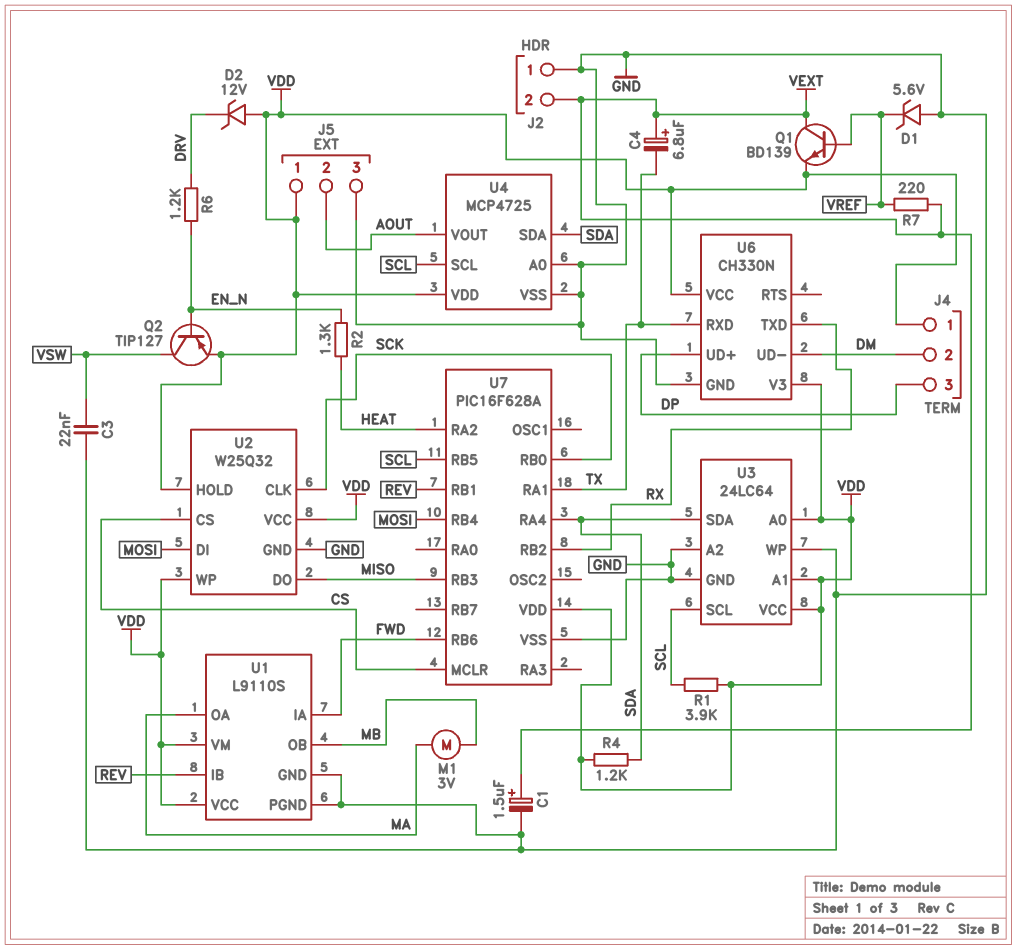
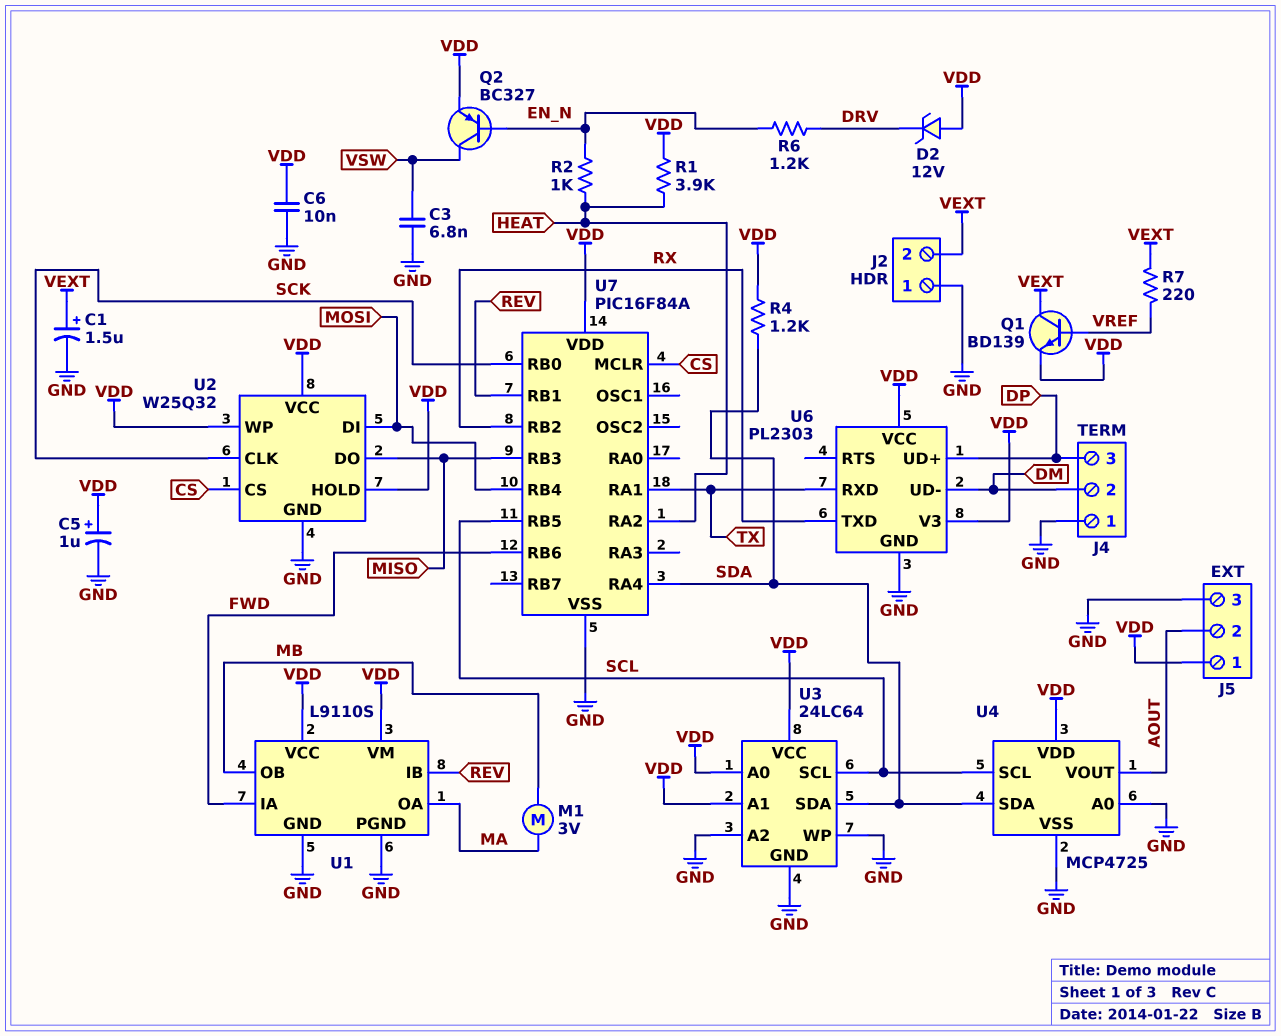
C3: 22nF (GND, VSW) -> 6.8nF (GND, VSW)
C4: 6.8uF (plus VEXT, minus TX) -> none
C5: none -> 1uF (plus VDD, minus GND)
C6: none -> 10nF (GND, VDD)
D1: zener 5.6V (A GND, K VREF) -> none
J4 pin 1: VDD -> GND
Q2: PNP TIP127 (B EN_N, C VSW, E VDD) -> PNP BC327 (B EN_N, C VSW, E VDD)
R1: 3.9k (SCL, VDD) -> 3.9k (HEAT, VDD)
R2: 1.3k (EN_N, HEAT) -> 1k (EN_N, HEAT)
U6: CH330N -> PL2303
U7: PIC16F628A -> PIC16F84A

